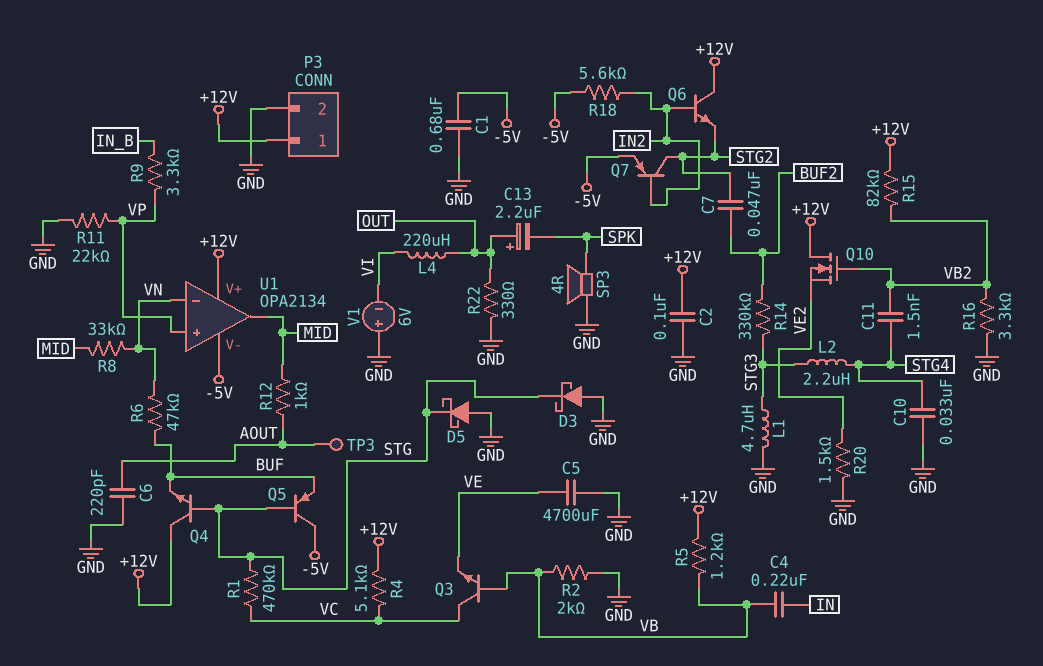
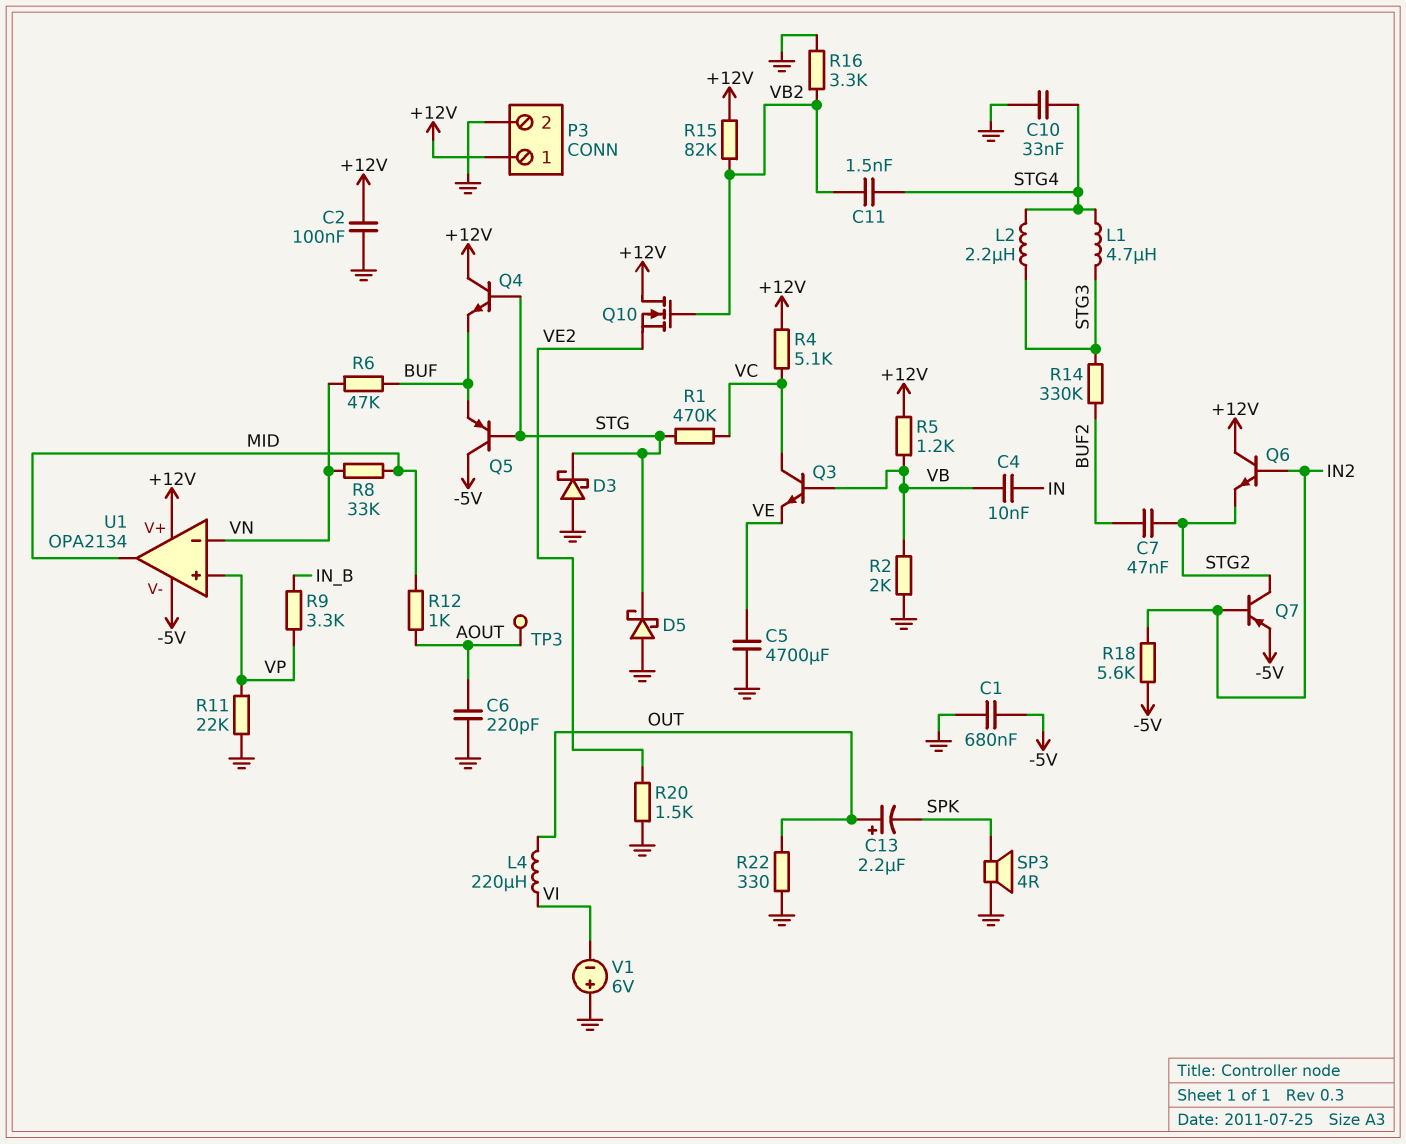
C4: 220nF (IN, VB) -> 10nF (IN, VB)
L1: 4.7uH (GND, STG3) -> 4.7uH (STG3, STG4)

